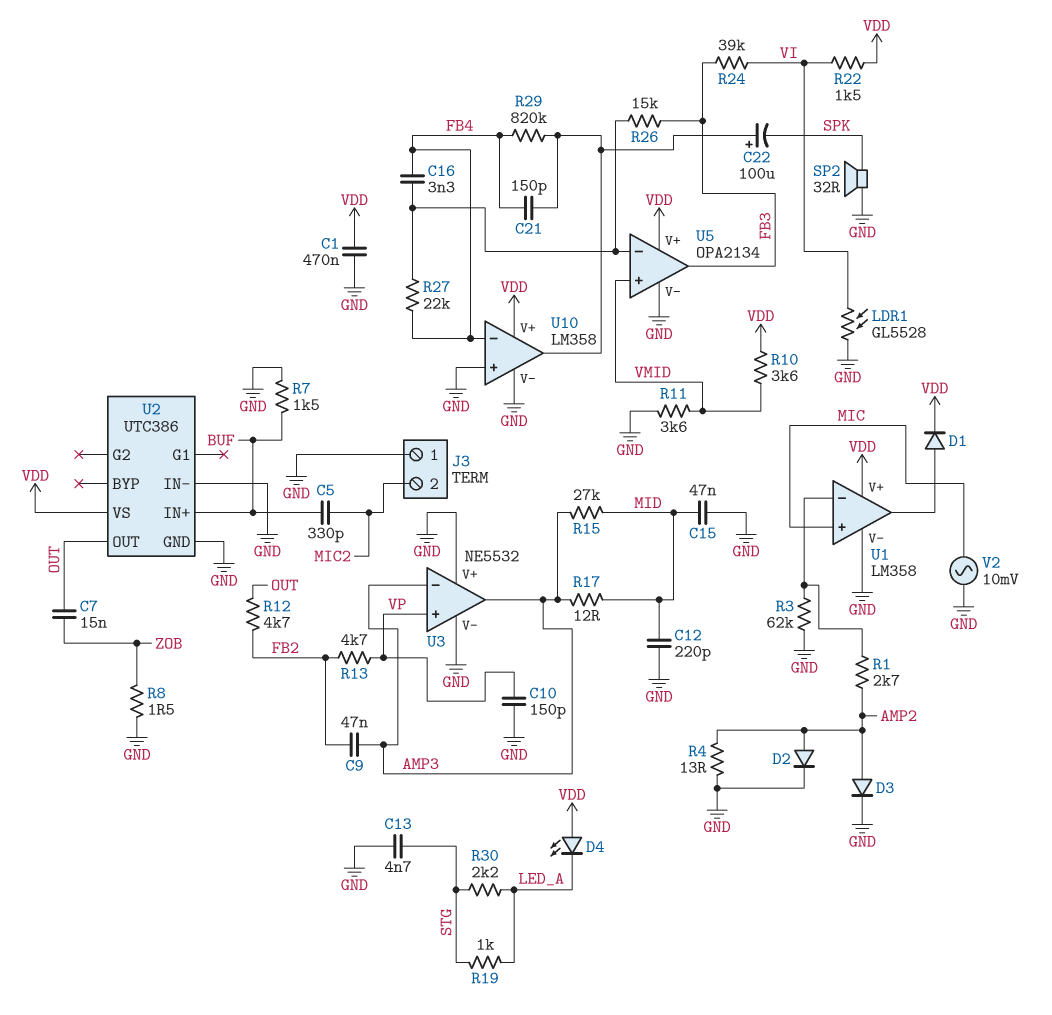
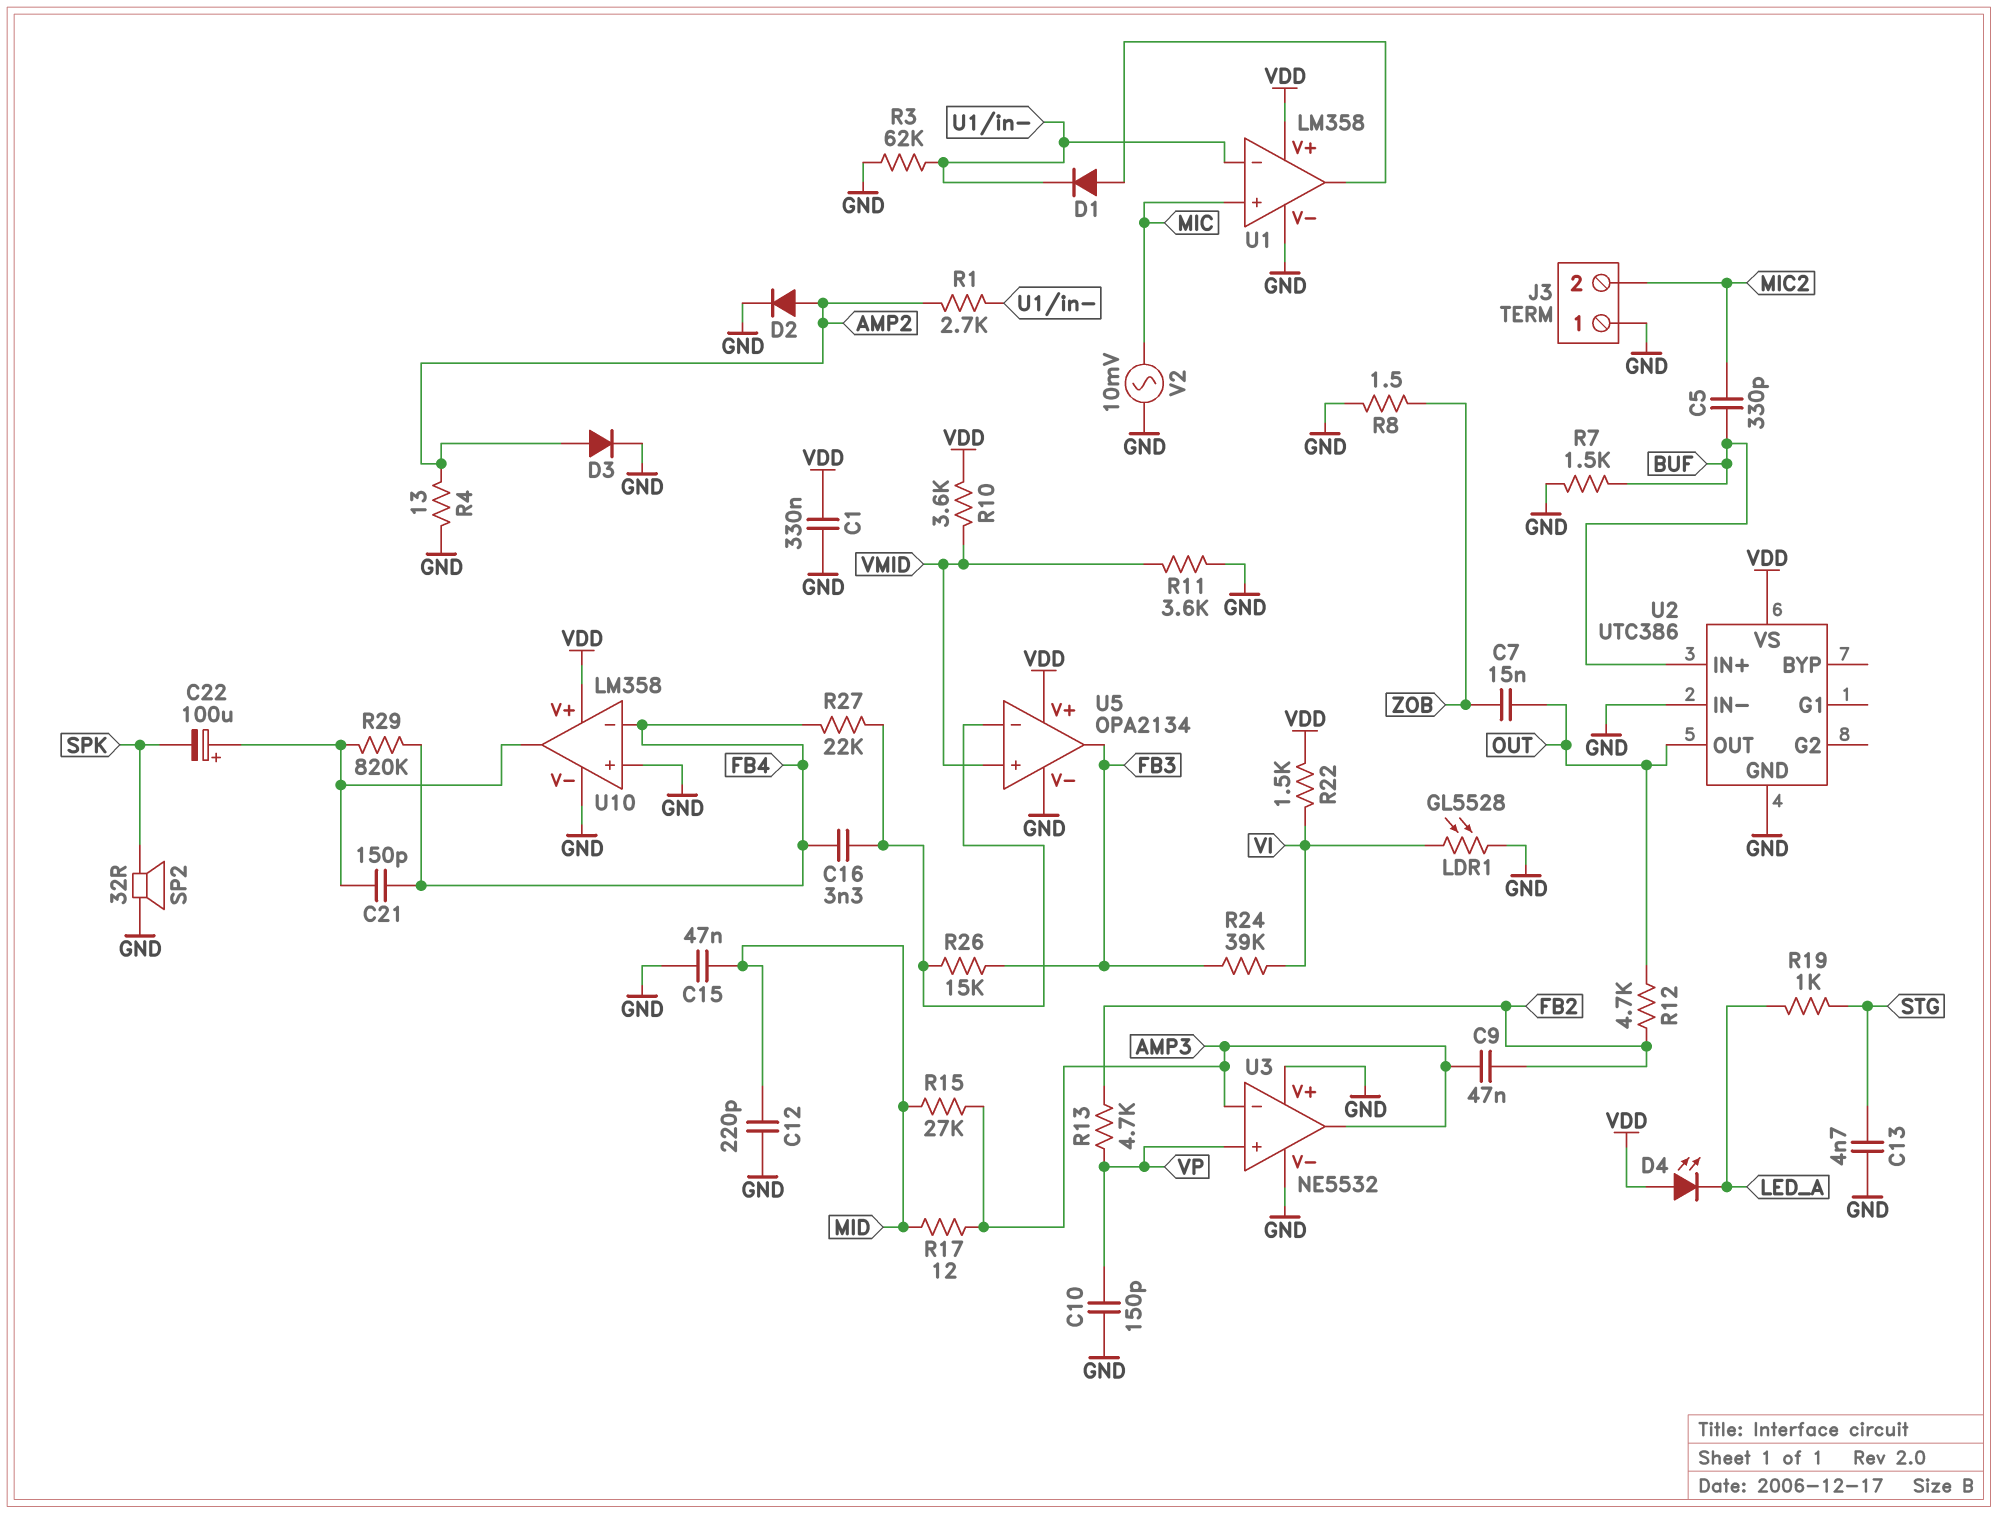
C1: 470nF (GND, VDD) -> 330nF (GND, VDD)
D1: diode (A U1/out, K VDD) -> diode (A U1/out, K U1/in-)
R30: 2.2k (LED_A, STG) -> none

